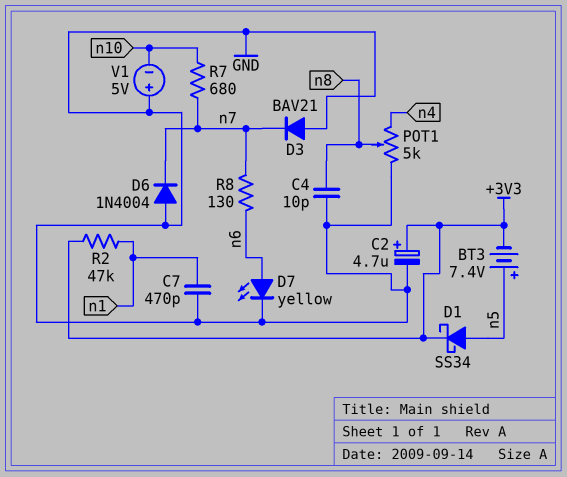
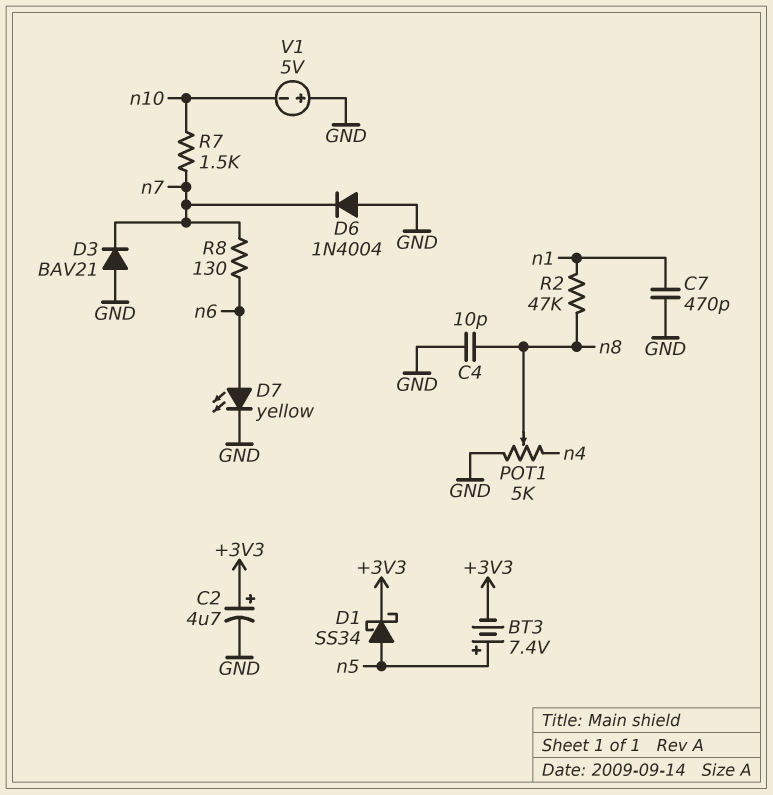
R2: 47k (+3V3, n1) -> 47k (n1, n8)
R7: 680 (n7, n10) -> 1.5k (n7, n10)

